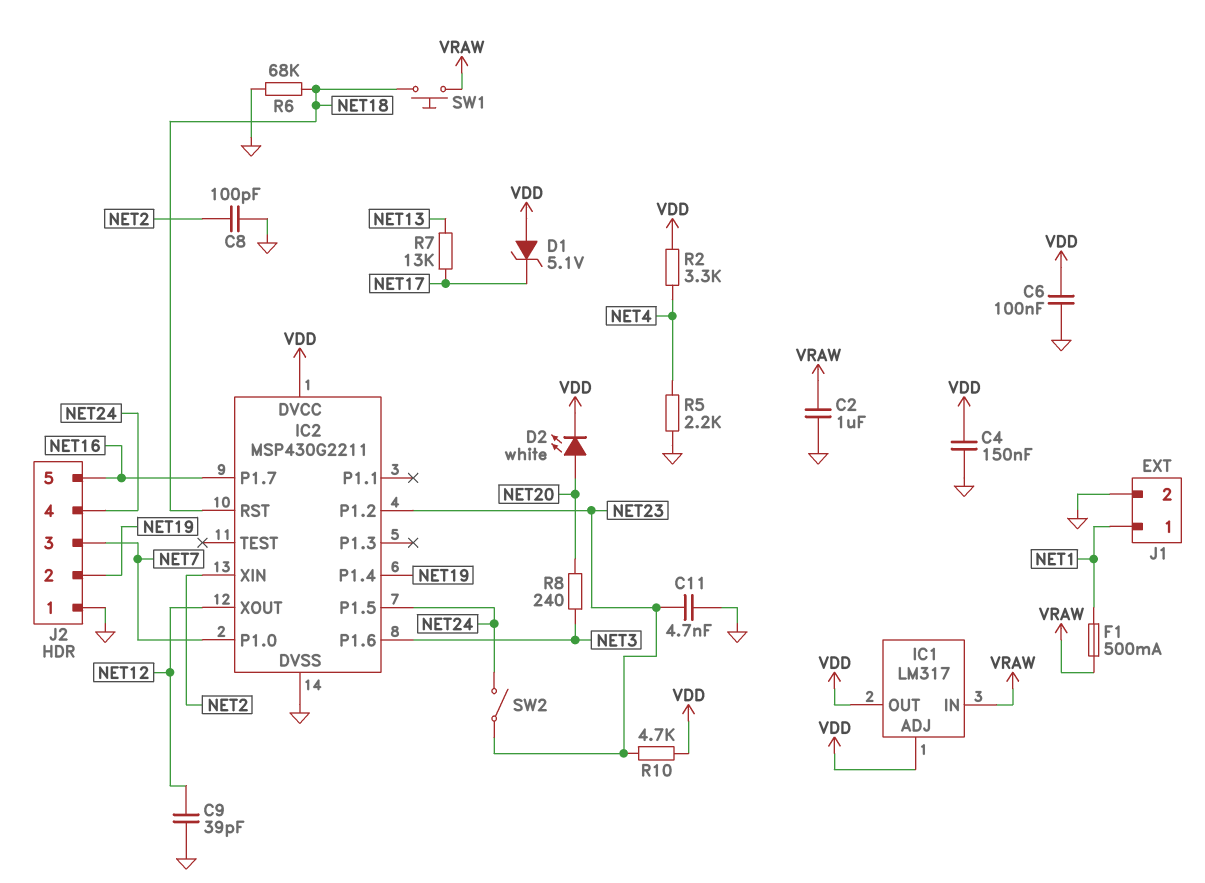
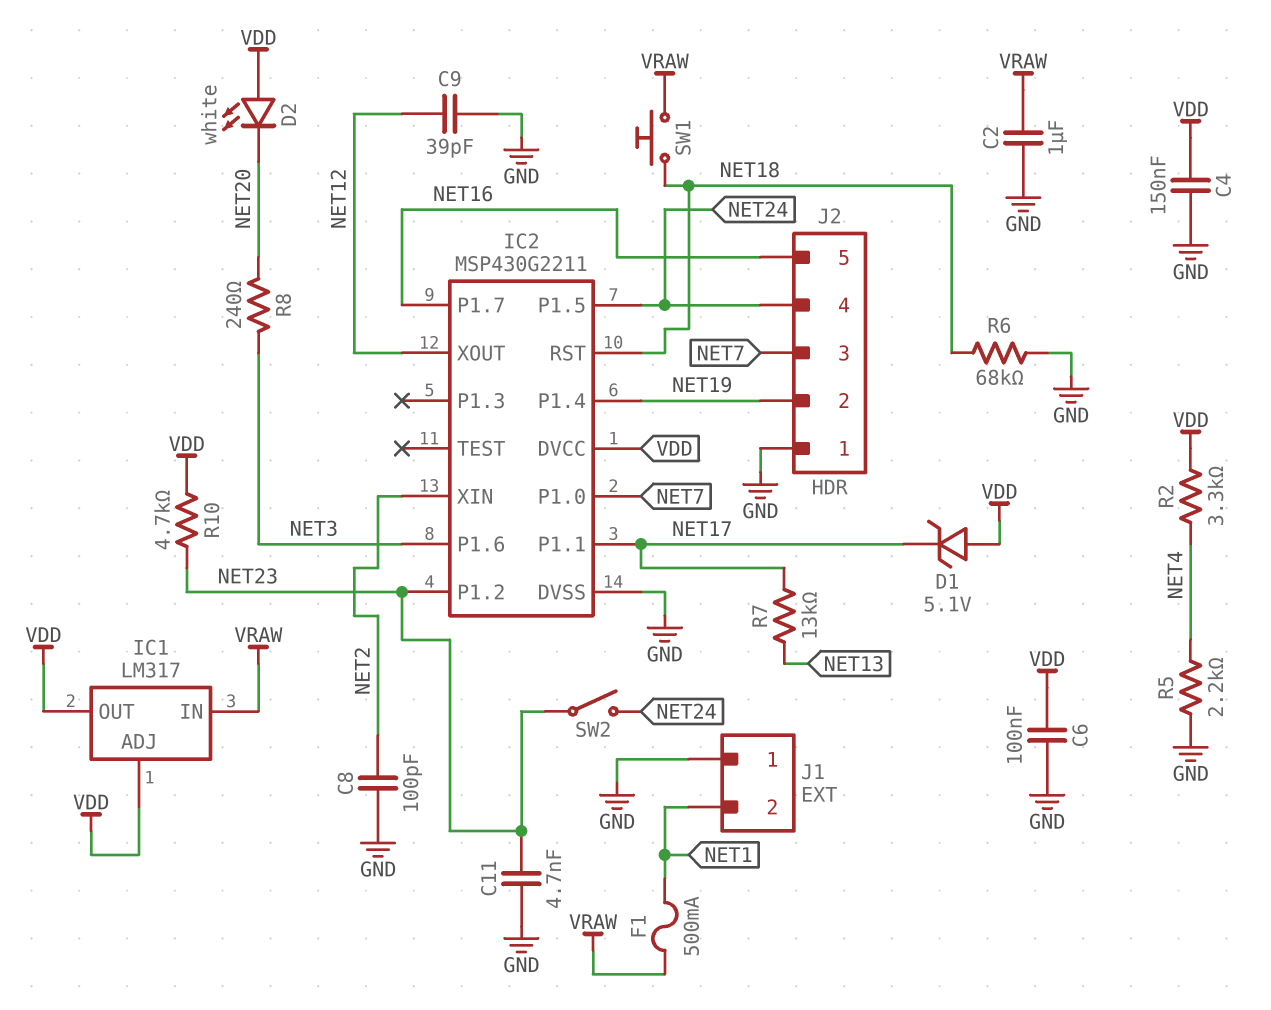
D2: LED white (A NET20, K VDD) -> LED white (A VDD, K NET20)
IC2 pin P1.1: none -> NET17
J1 pin 1: NET1 -> GND
J1 pin 2: GND -> NET1

